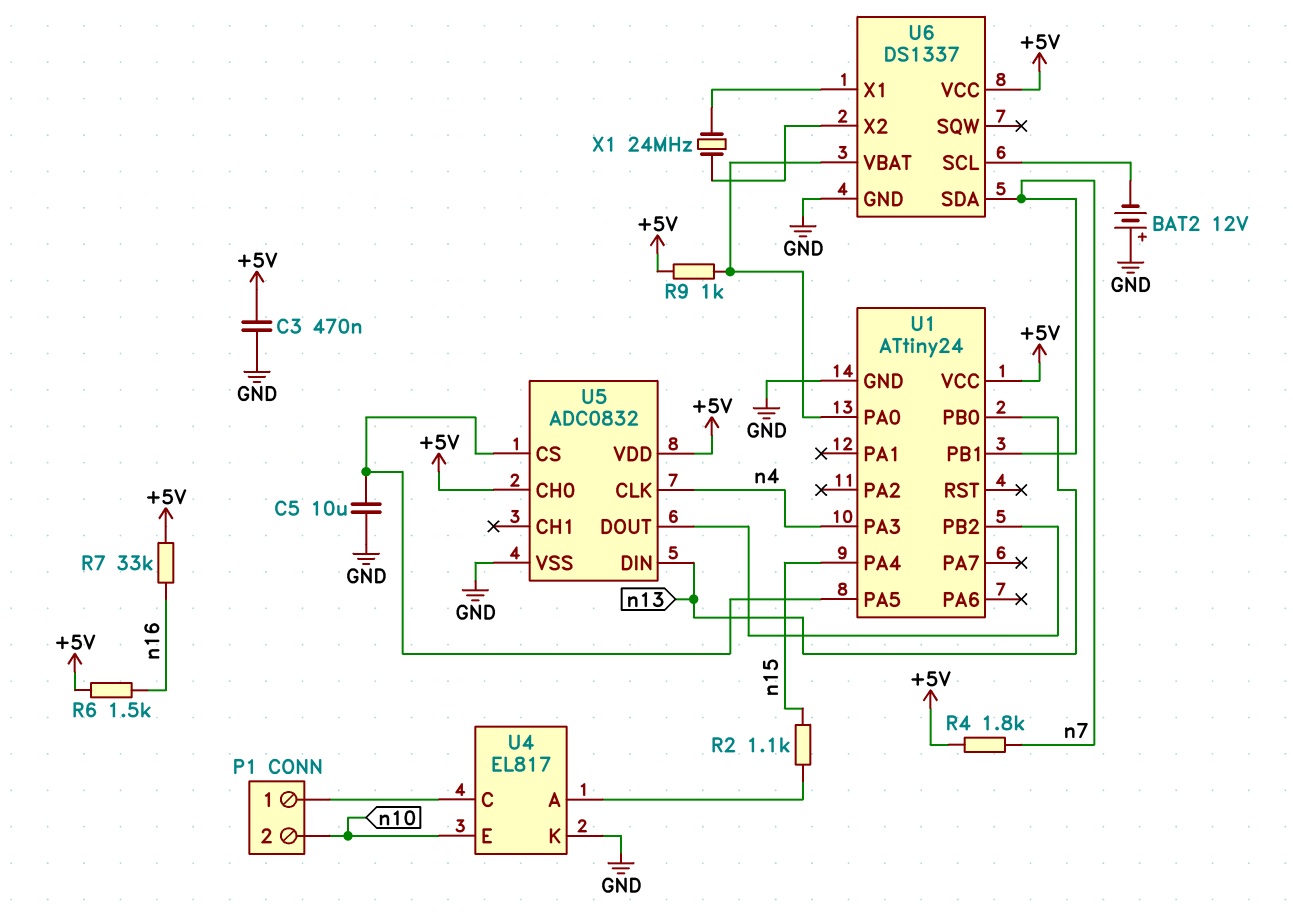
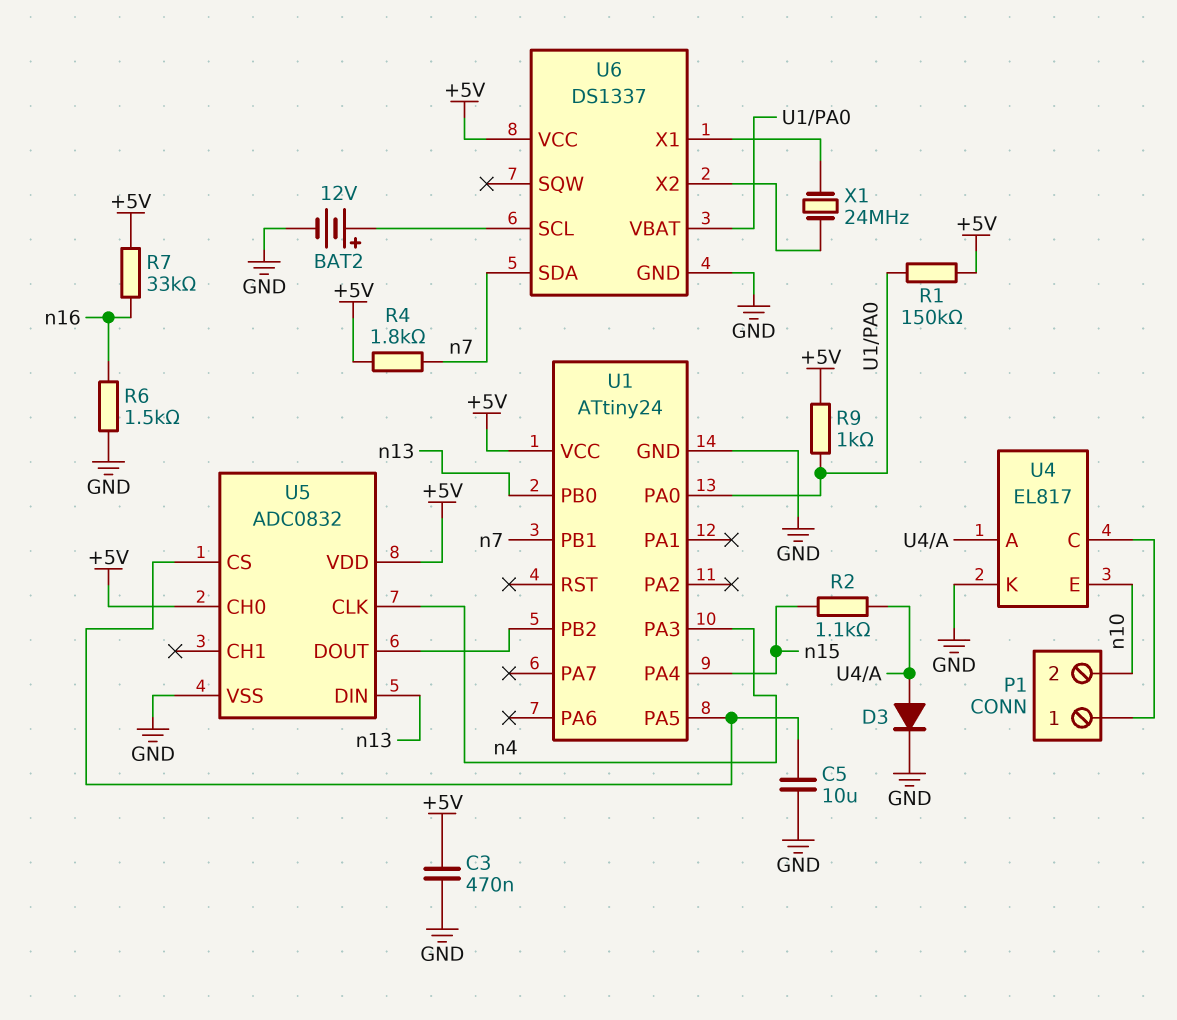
BAT2: 12V (plus GND, minus U6/SCL) -> 12V (plus U6/SCL, minus GND)
D3: none -> diode (A U4/A, K GND)
R1: none -> 150k (+5V, U1/PA0)
R6: 1.5k (+5V, n16) -> 1.5k (GND, n16)

